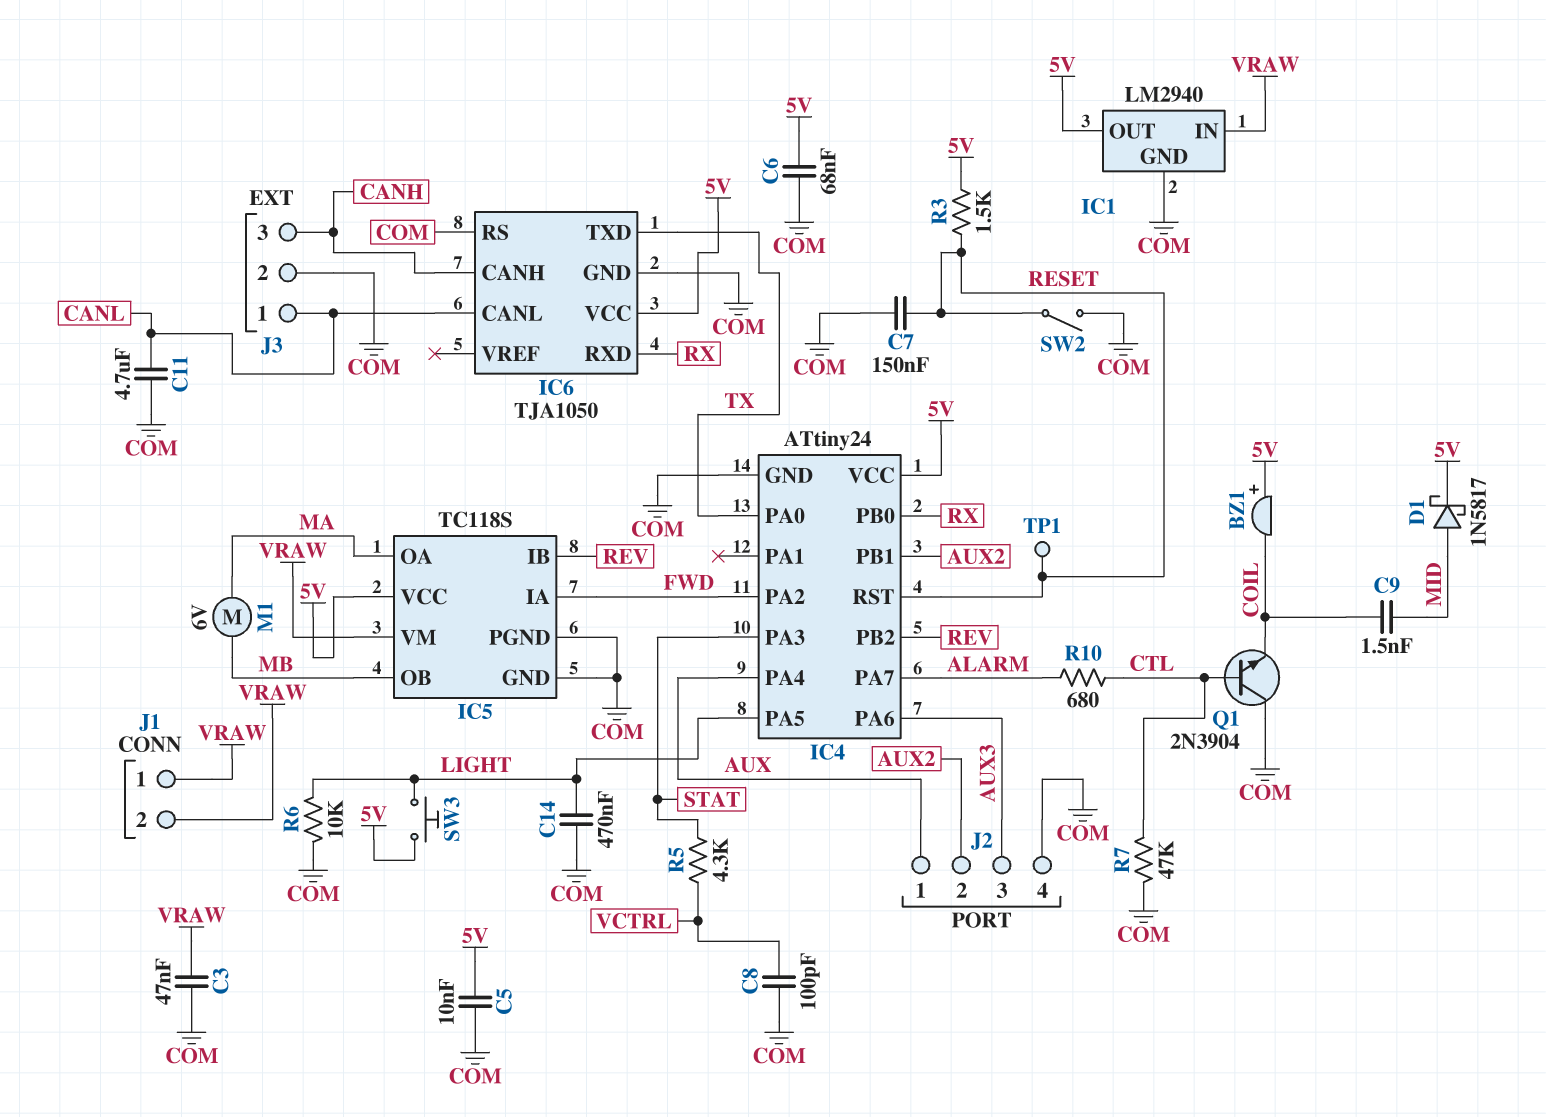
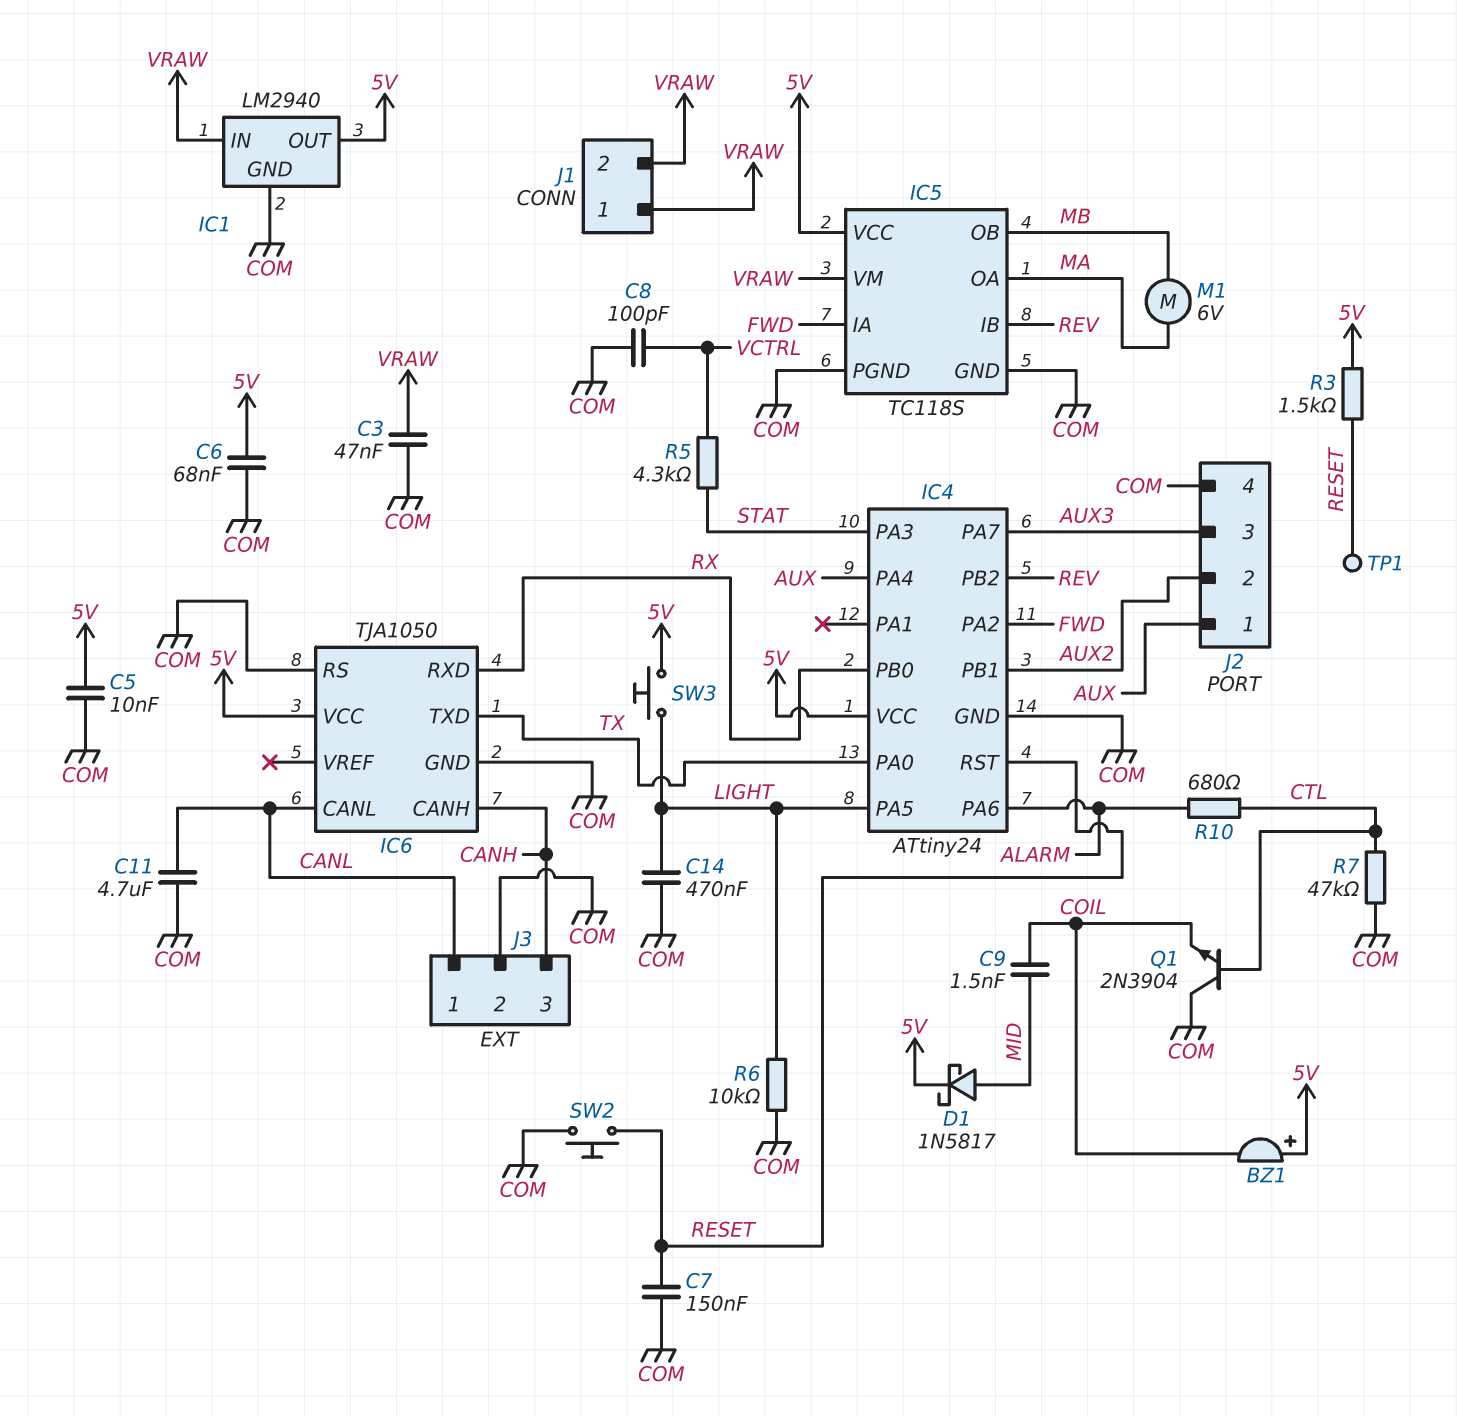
IC4 pin PA6: AUX3 -> ALARM
IC4 pin PA7: ALARM -> AUX3
SW2: switch (COM, RESET) -> button (COM, RESET)

